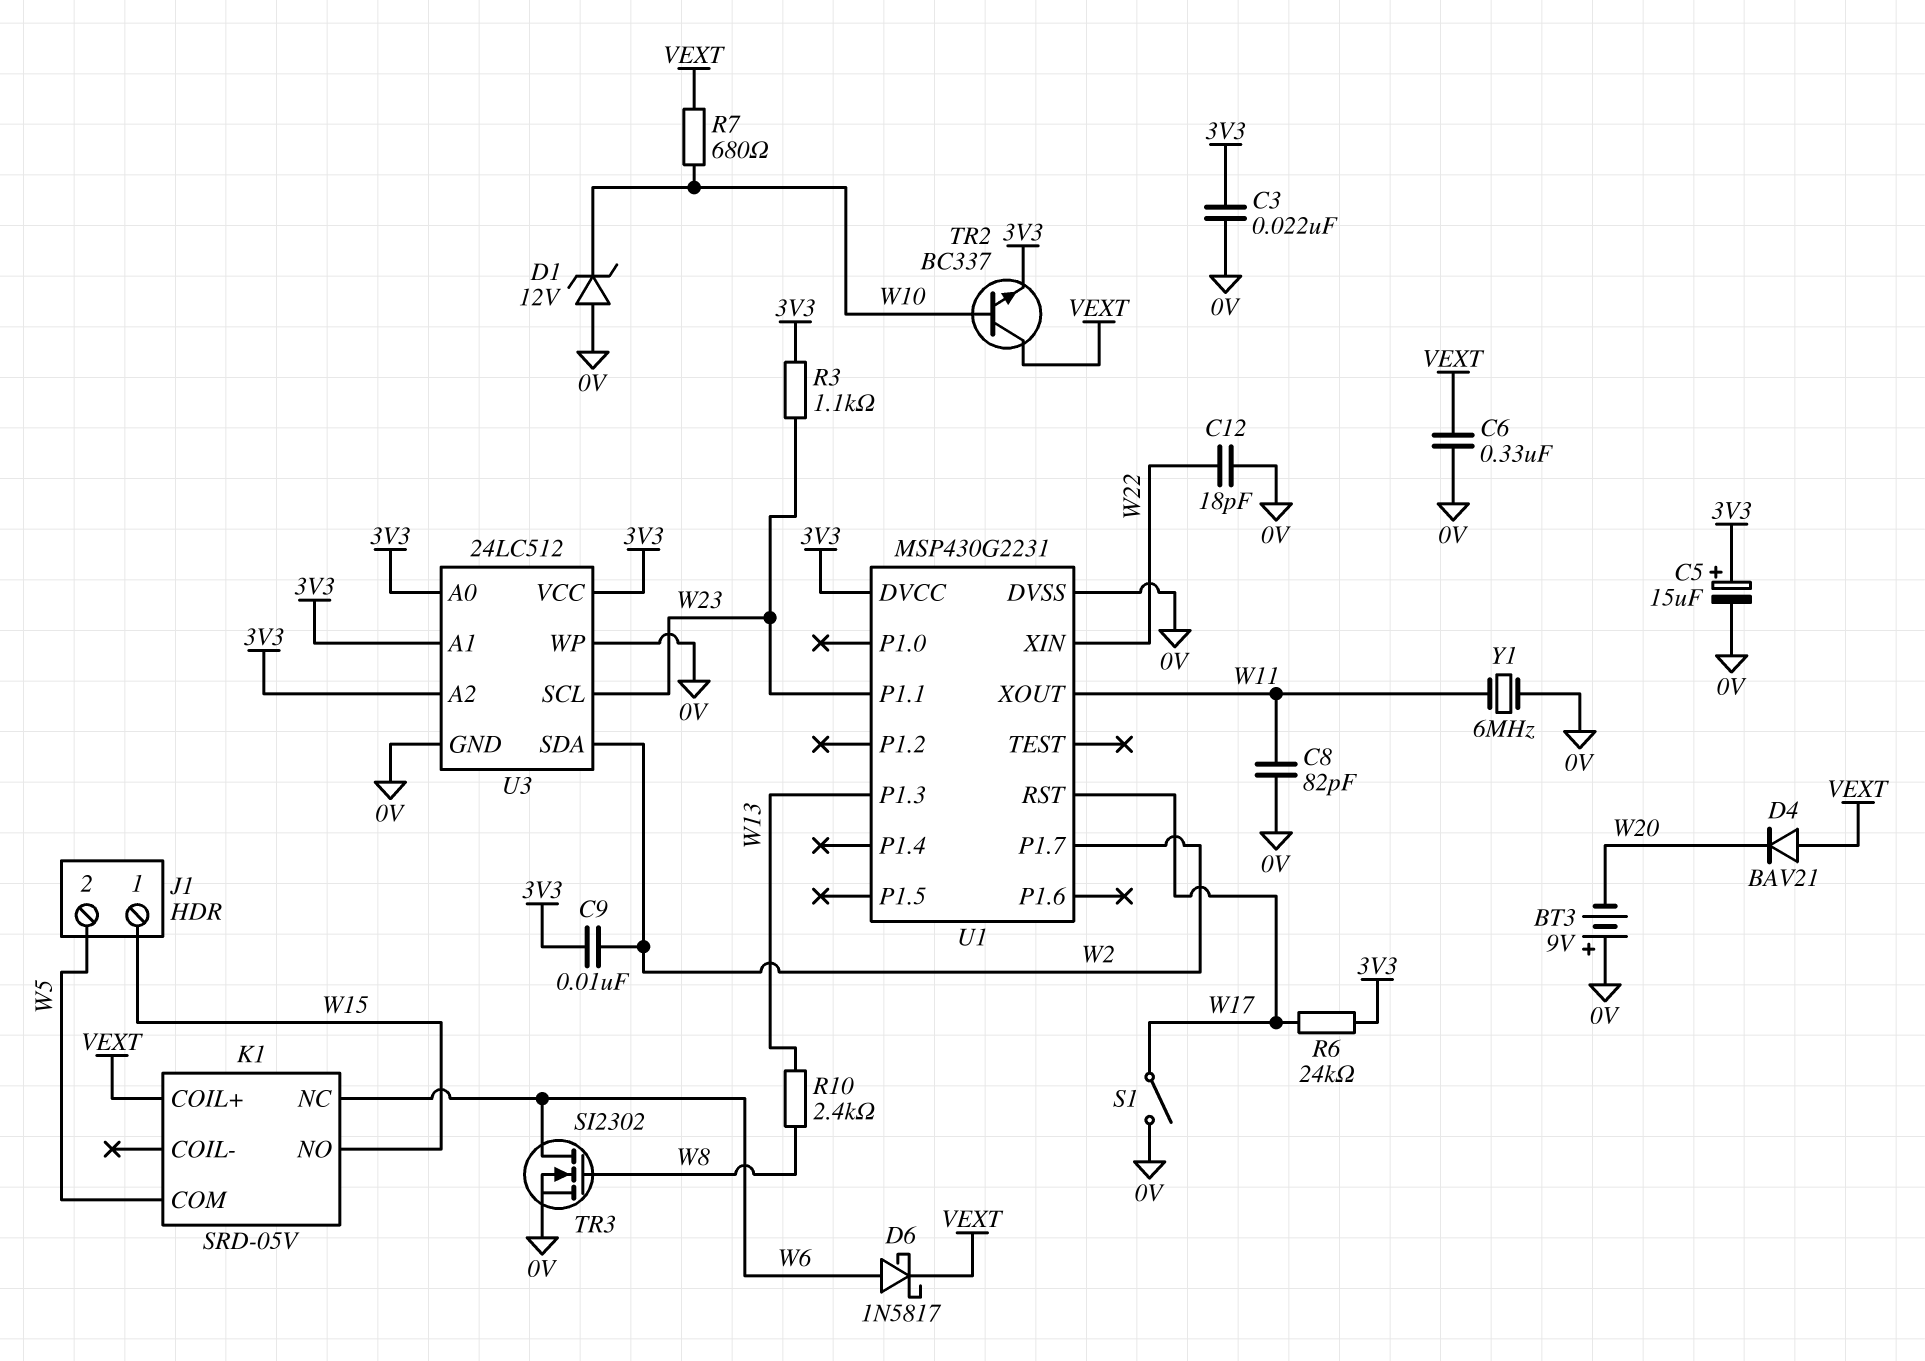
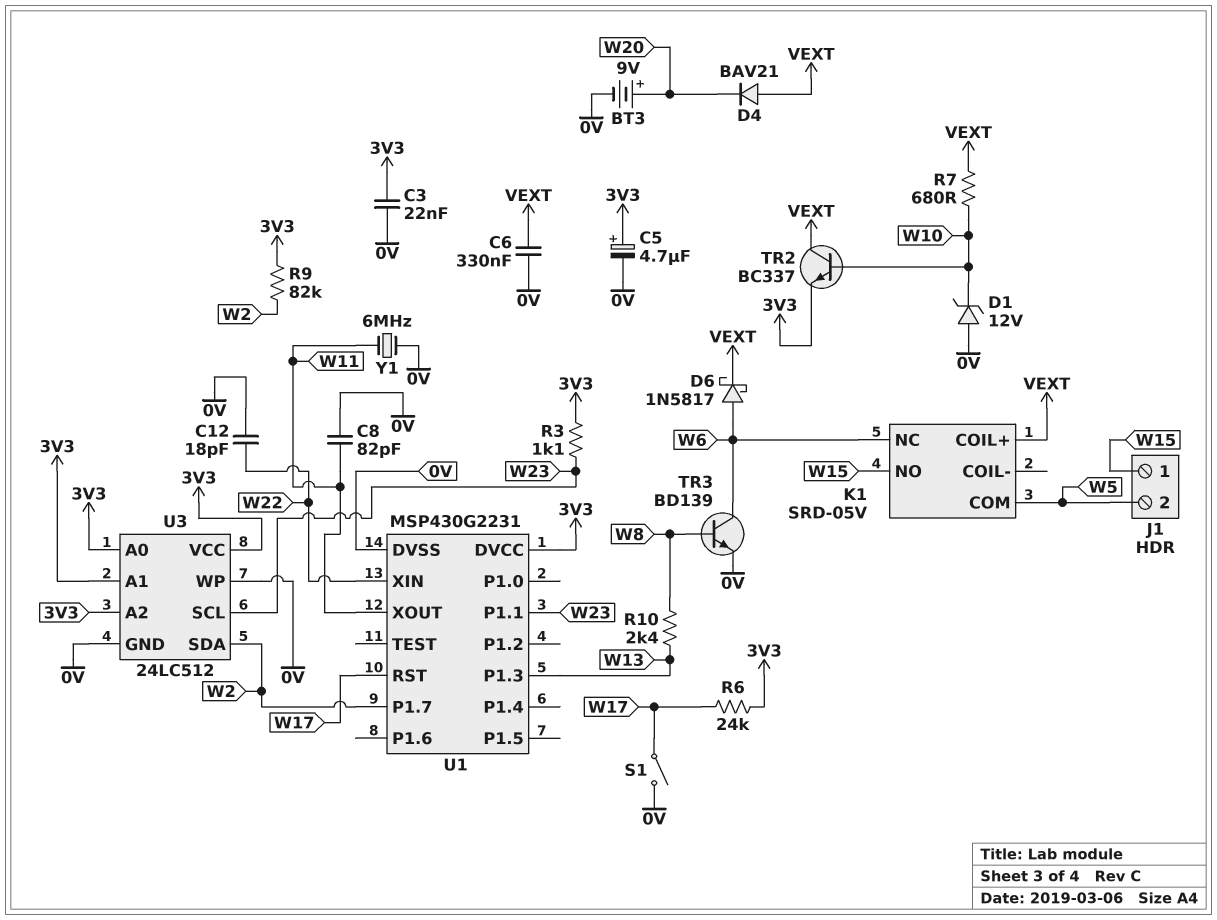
BT3: 9V (plus 0V, minus W20) -> 9V (plus W20, minus 0V)
C5: 15uF (plus 3V3, minus 0V) -> 4.7uF (plus 3V3, minus 0V)
C9: 10nF (3V3, W2) -> none
R9: none -> 82k (3V3, W2)
TR3: NMOS SI2302 (G W8, D W6, S 0V) -> NPN BD139 (B W8, C W6, E 0V)

